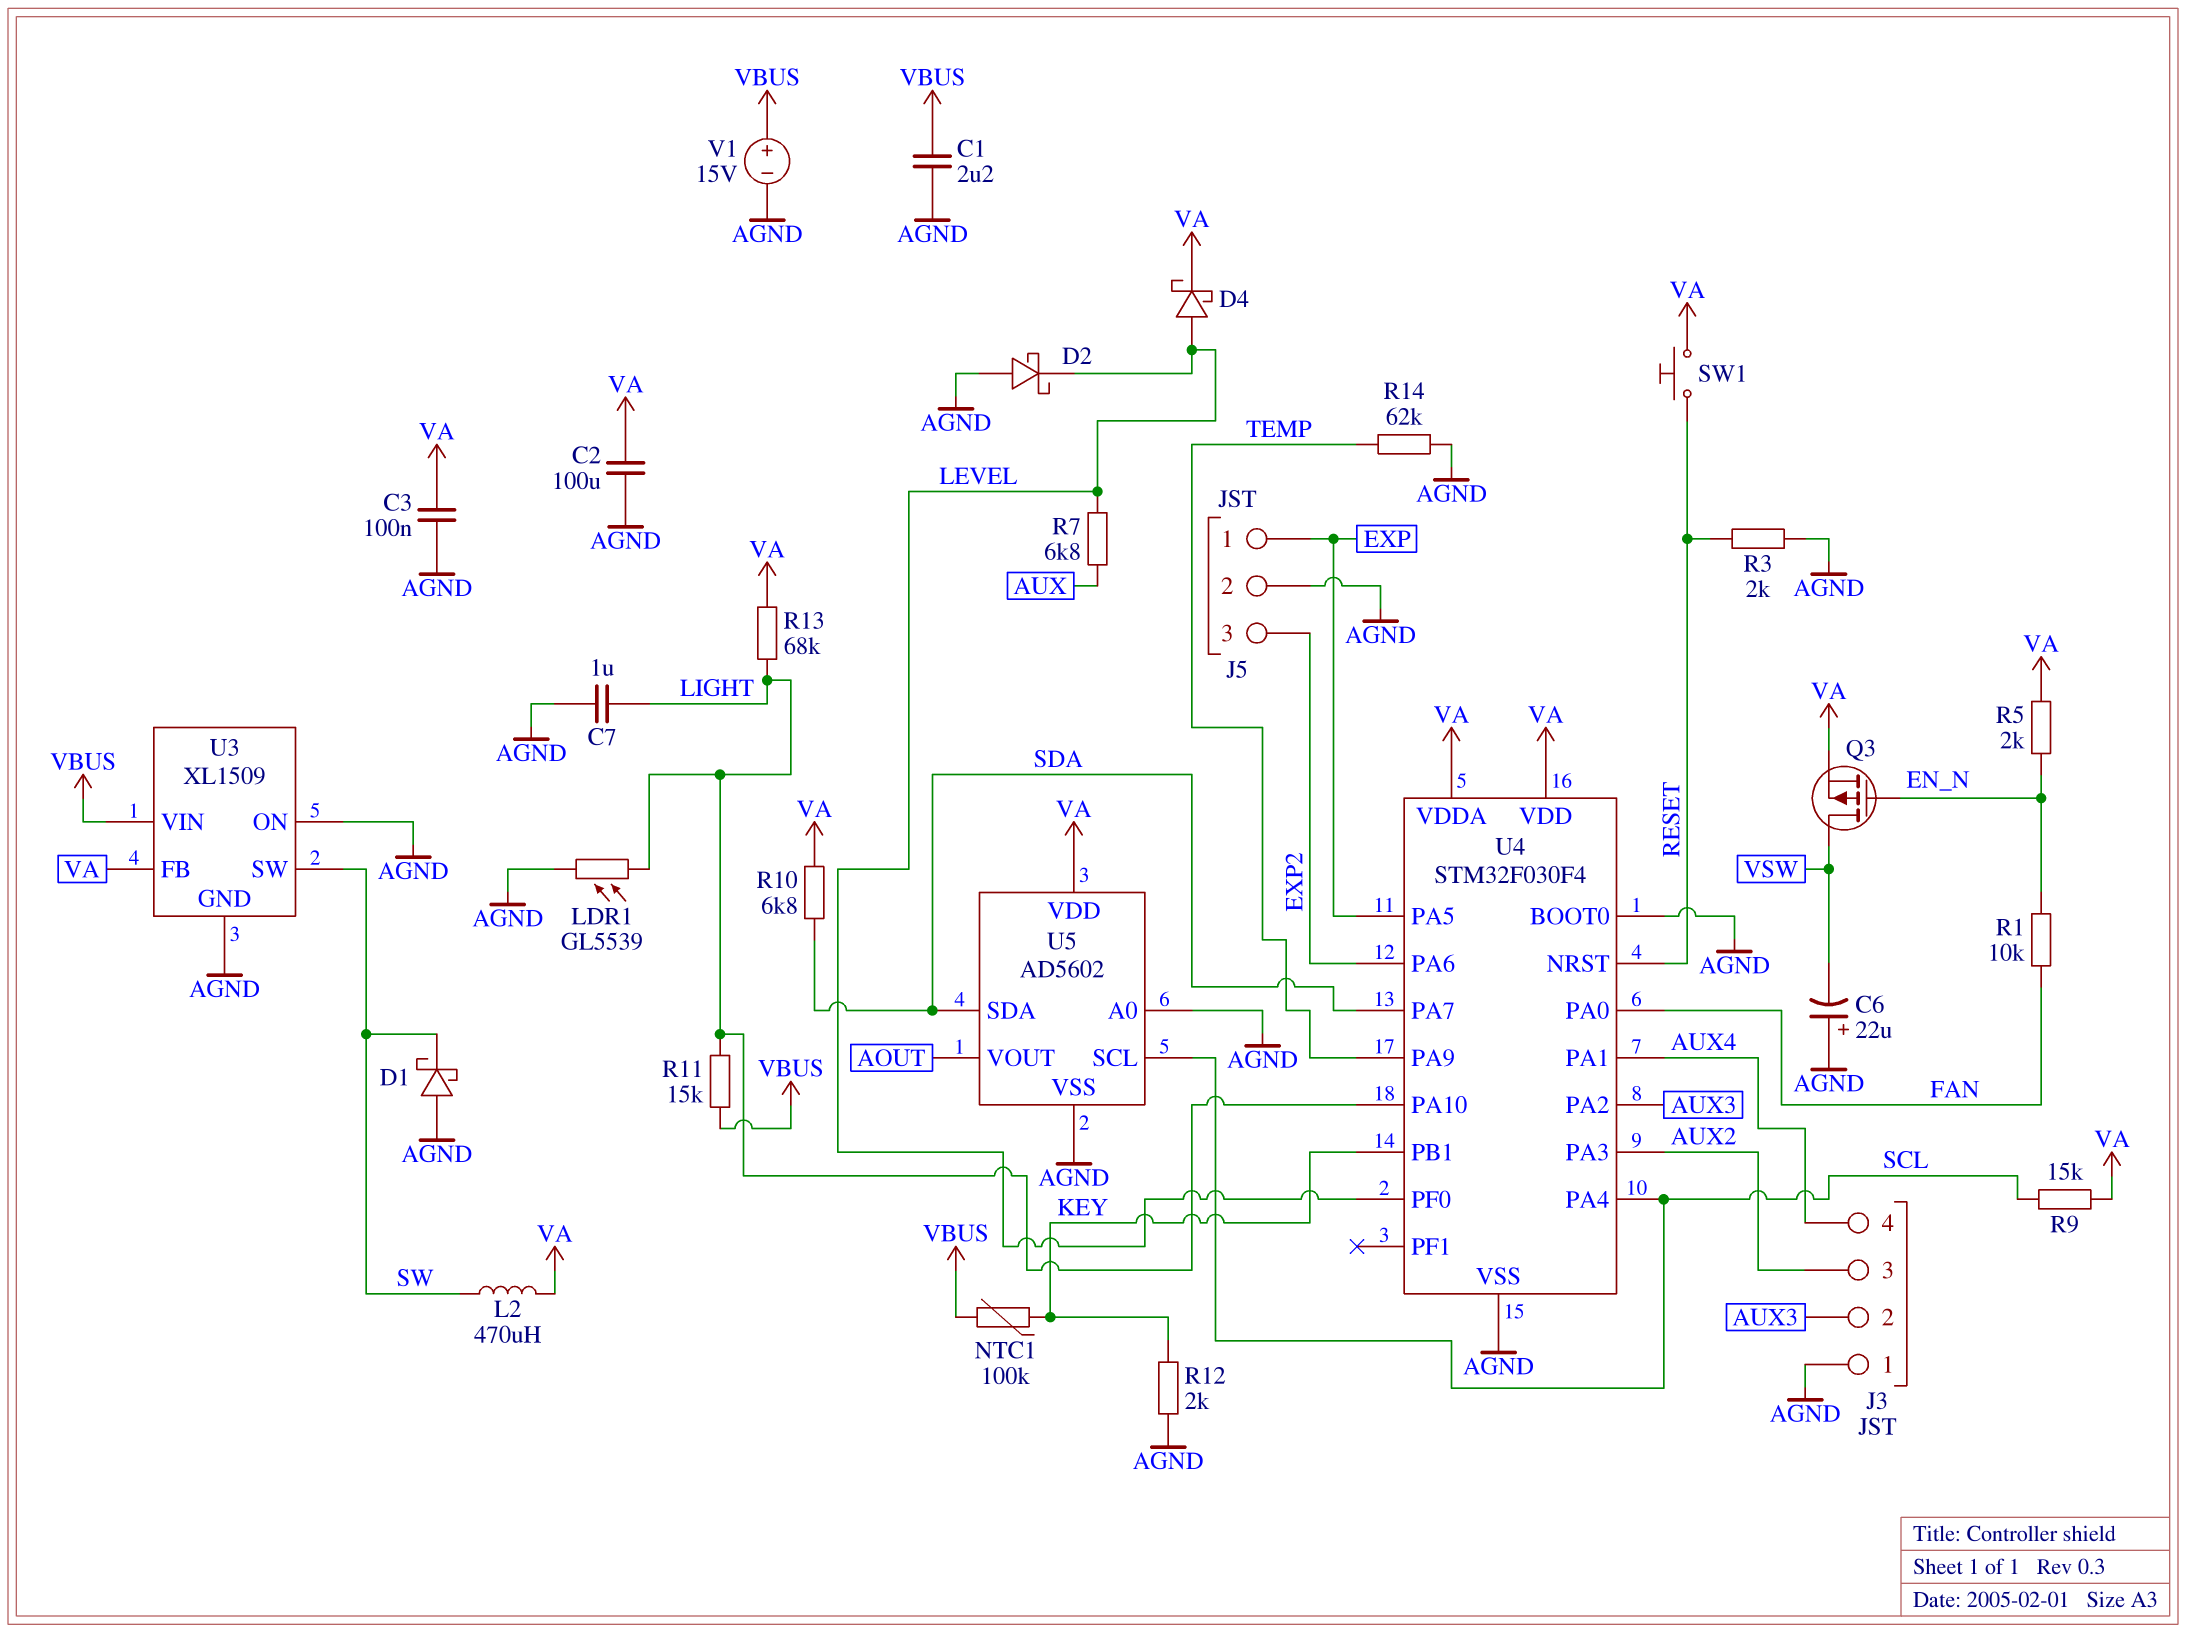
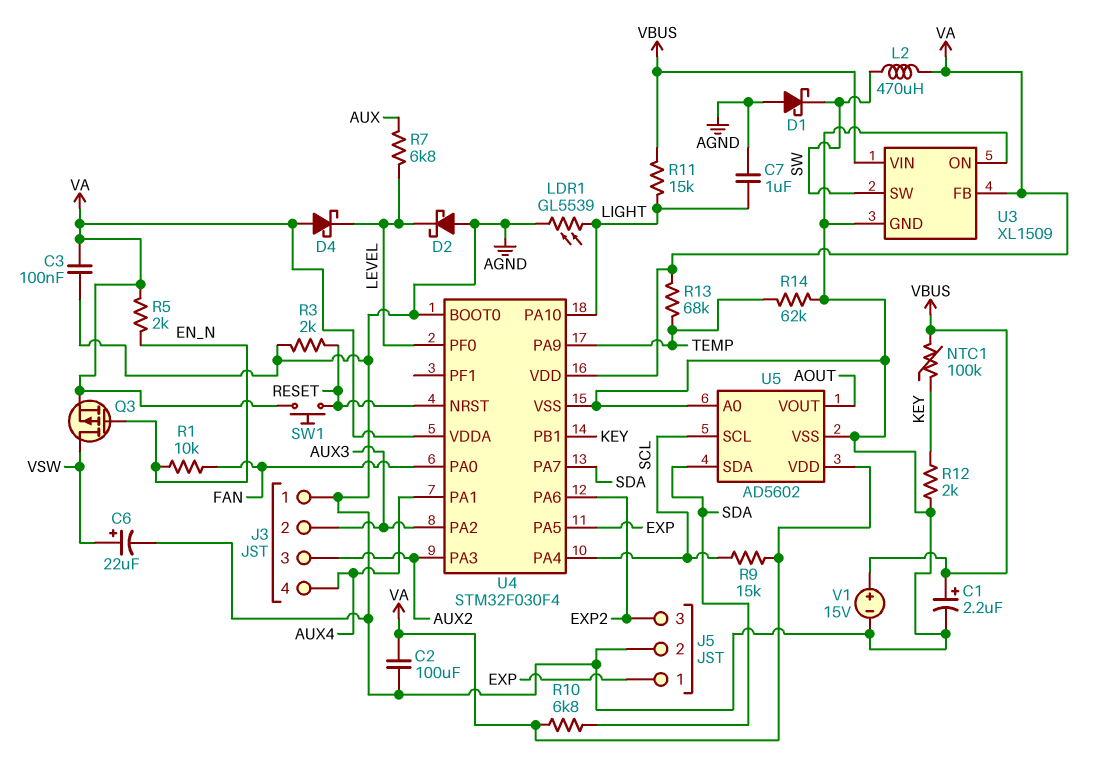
C1: 2.2uF (AGND, VBUS) -> 2.2uF (plus VBUS, minus AGND)
C6: 22uF (plus AGND, minus VSW) -> 22uF (plus VSW, minus AGND)
D4: schottky (A LEVEL, K VA) -> schottky (A VA, K LEVEL)
R13: 68k (LIGHT, VA) -> 68k (TEMP, VA)

